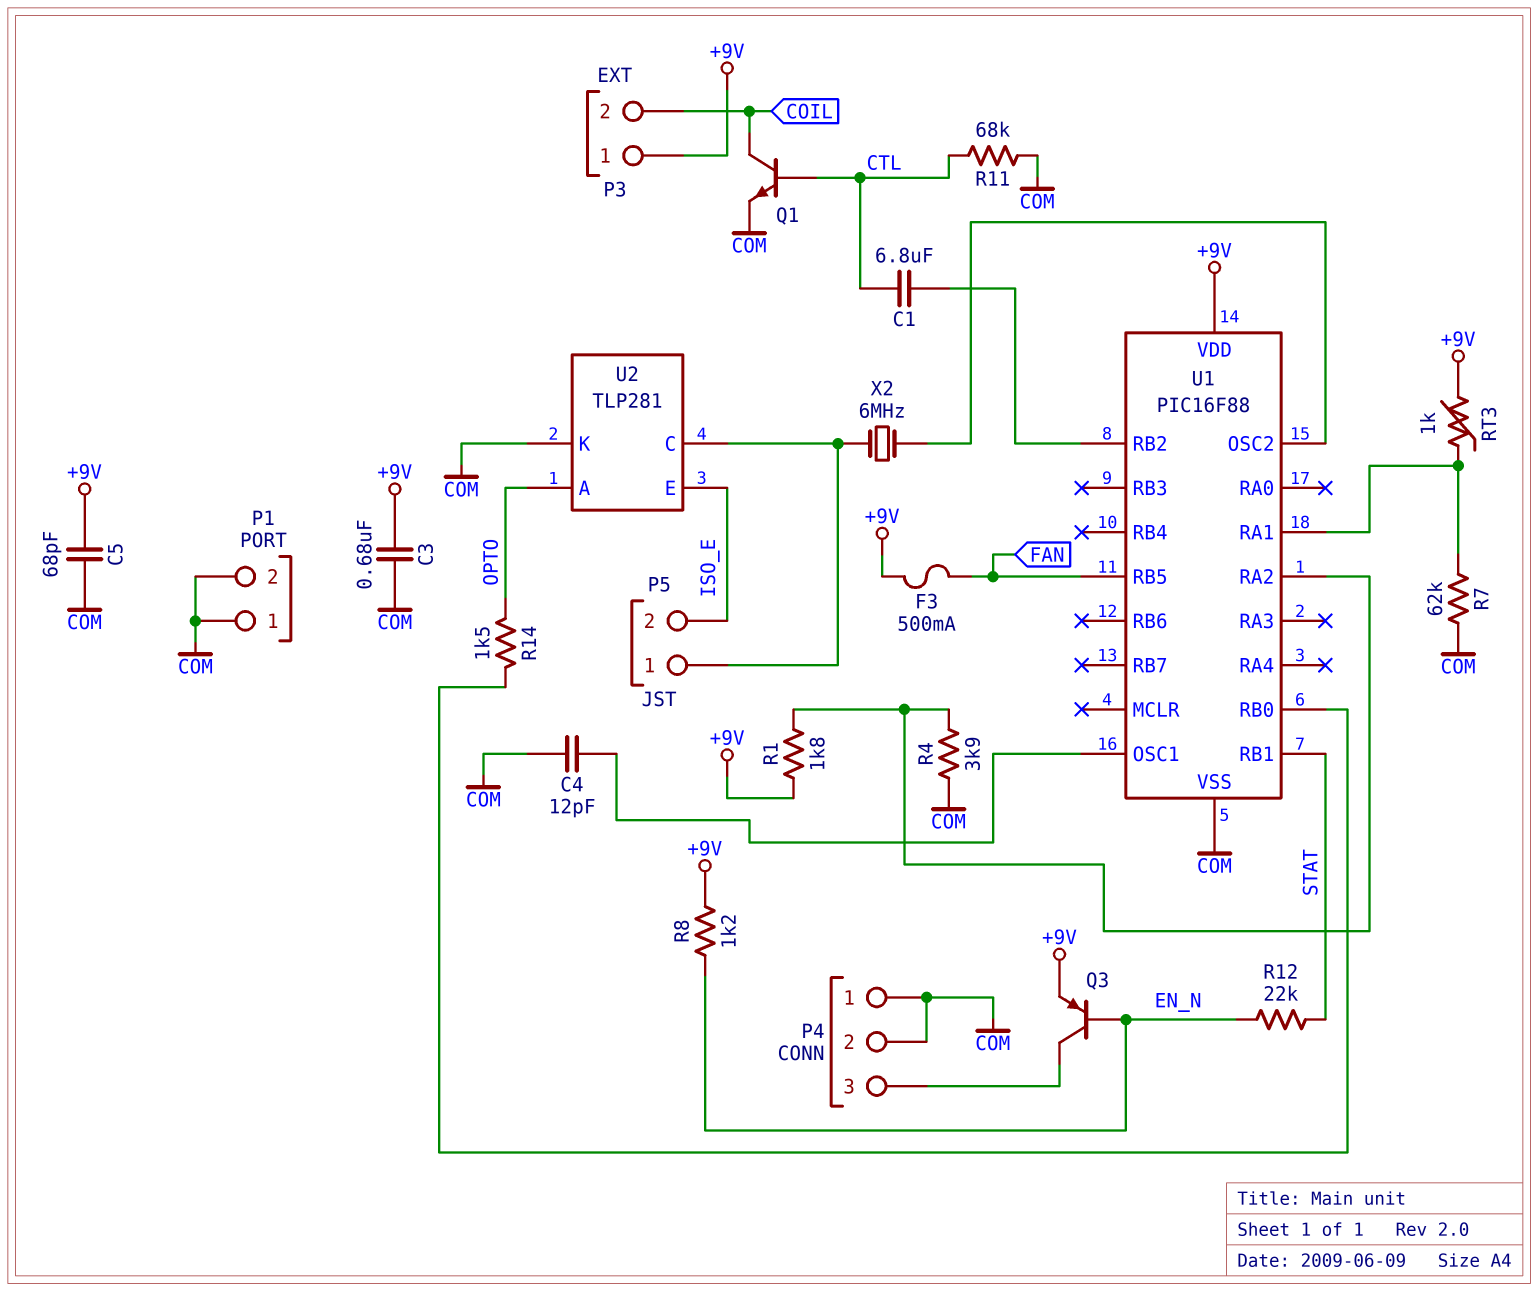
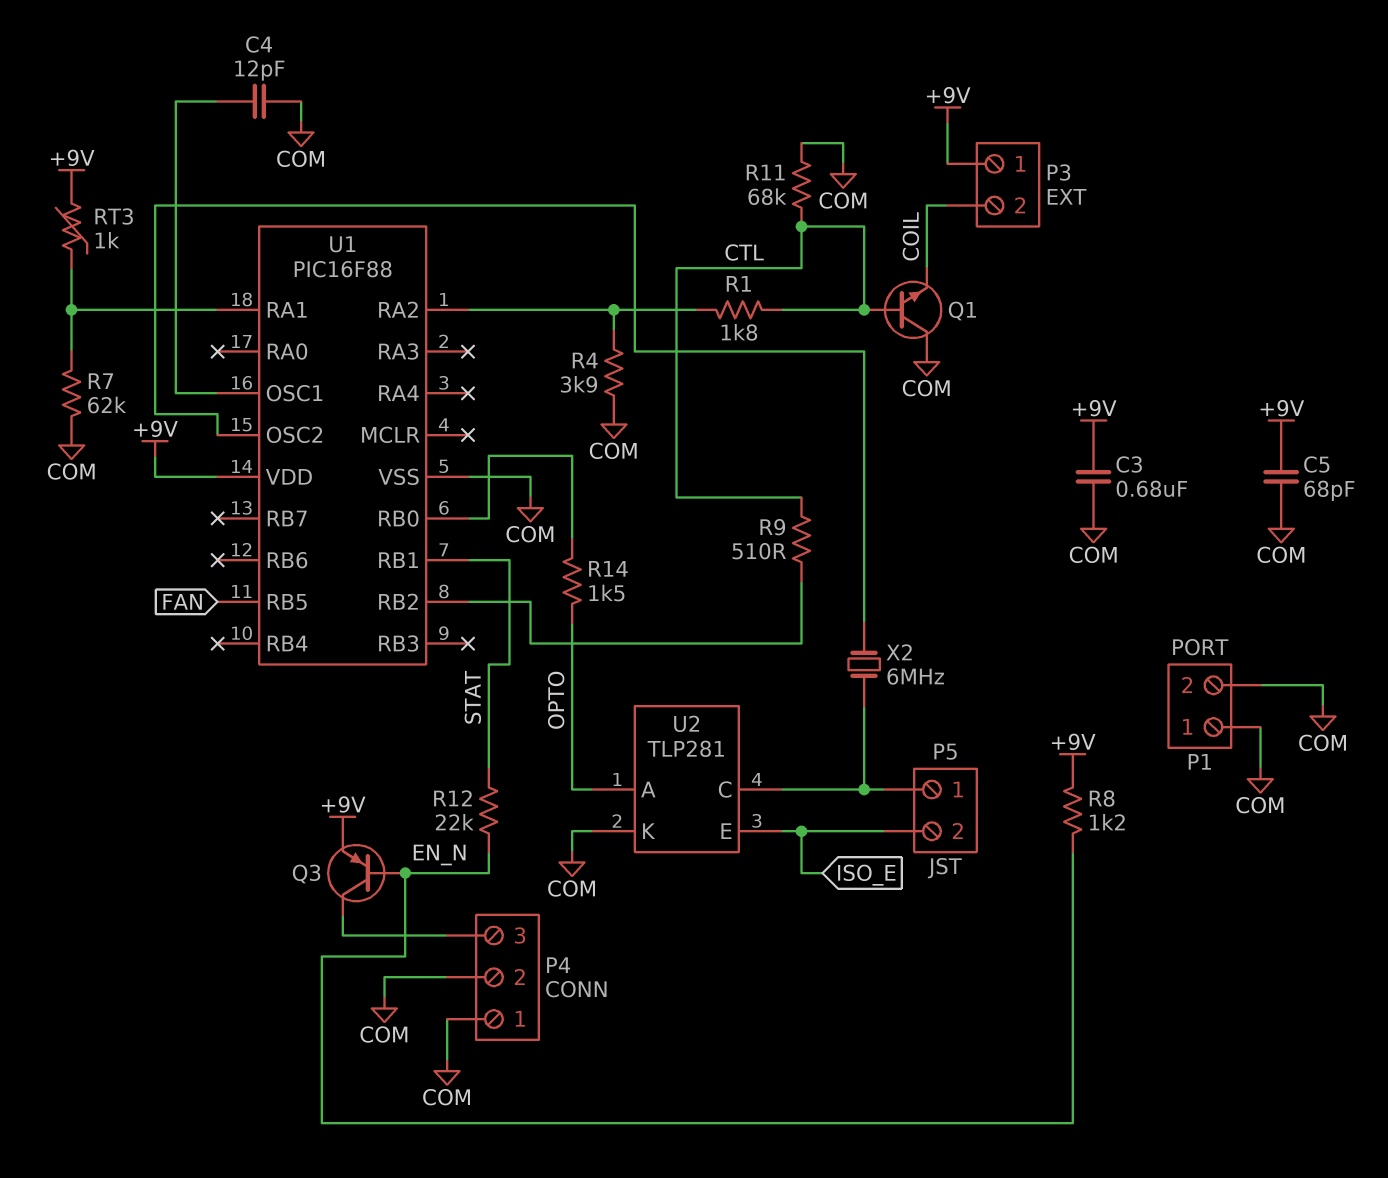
C1: 6.8uF (CTL, U1/RB2) -> none
F3: 500mA (+9V, FAN) -> none
Q1: NPN (B CTL, C COIL, E COM) -> NPN (B CTL, C COM, E COIL)
R1: 1.8k (+9V, U1/RA2) -> 1.8k (CTL, U1/RA2)
R9: none -> 510 (CTL, U1/RB2)

